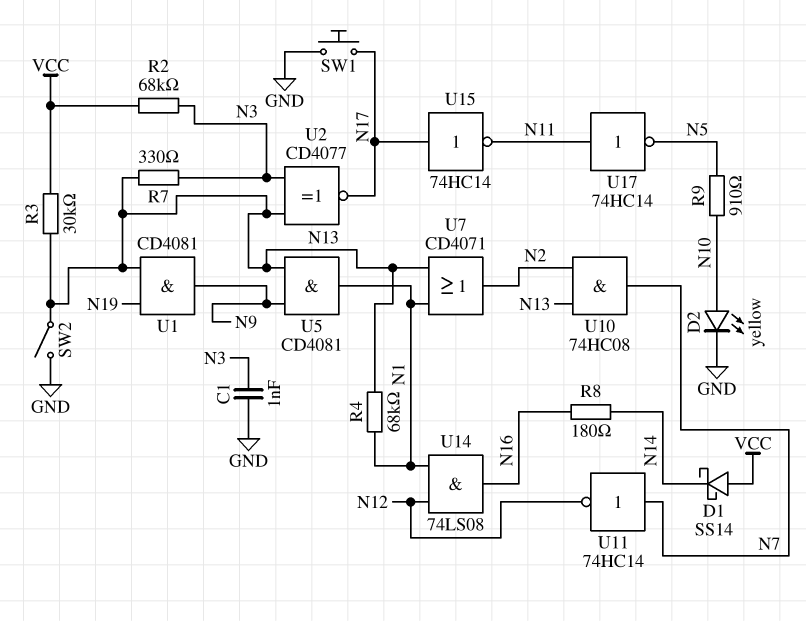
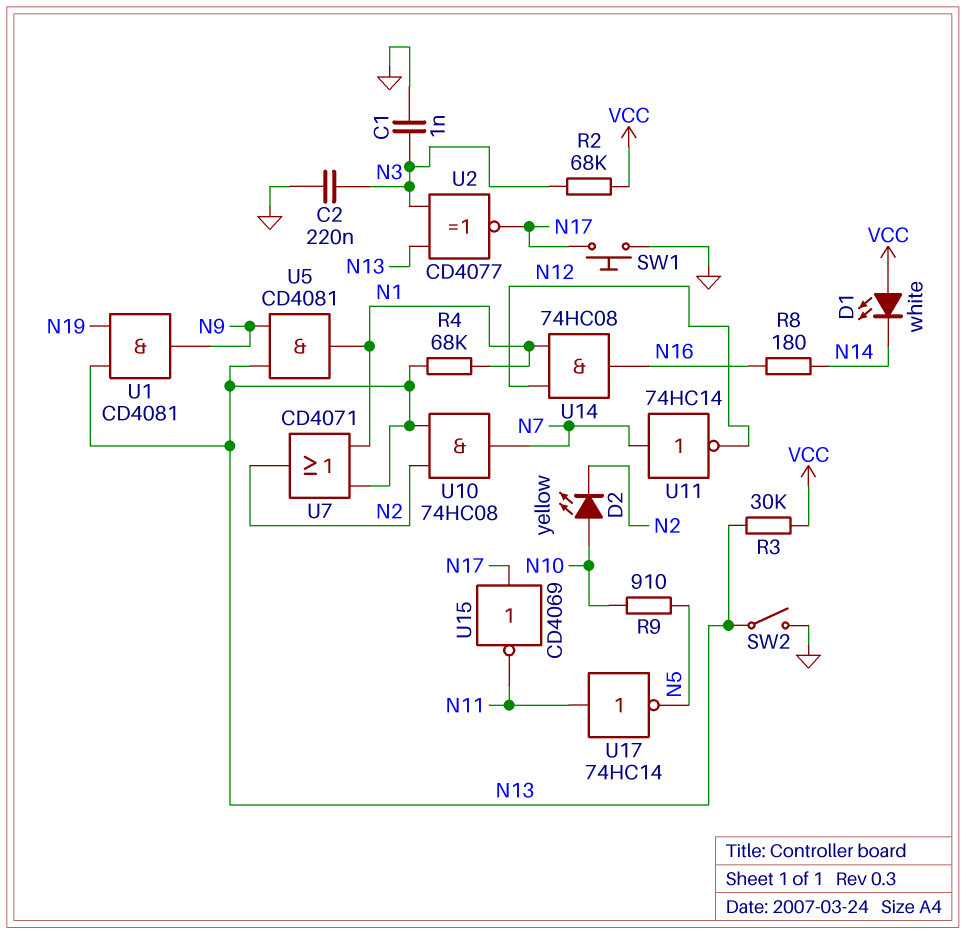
C2: none -> 220nF (GND, N3)
D1: schottky SS14 (A VCC, K N14) -> LED white (A VCC, K N14)
D2: LED yellow (A N10, K GND) -> LED yellow (A N10, K N2)
R7: 330 (N3, N13) -> none
U14: AND 74LS08 (in N1, in N12, out N16) -> AND 74HC08 (in N1, in N12, out N16)
U15: NOT 74HC14 (in N17, out N11) -> NOT CD4069 (in N17, out N11)

